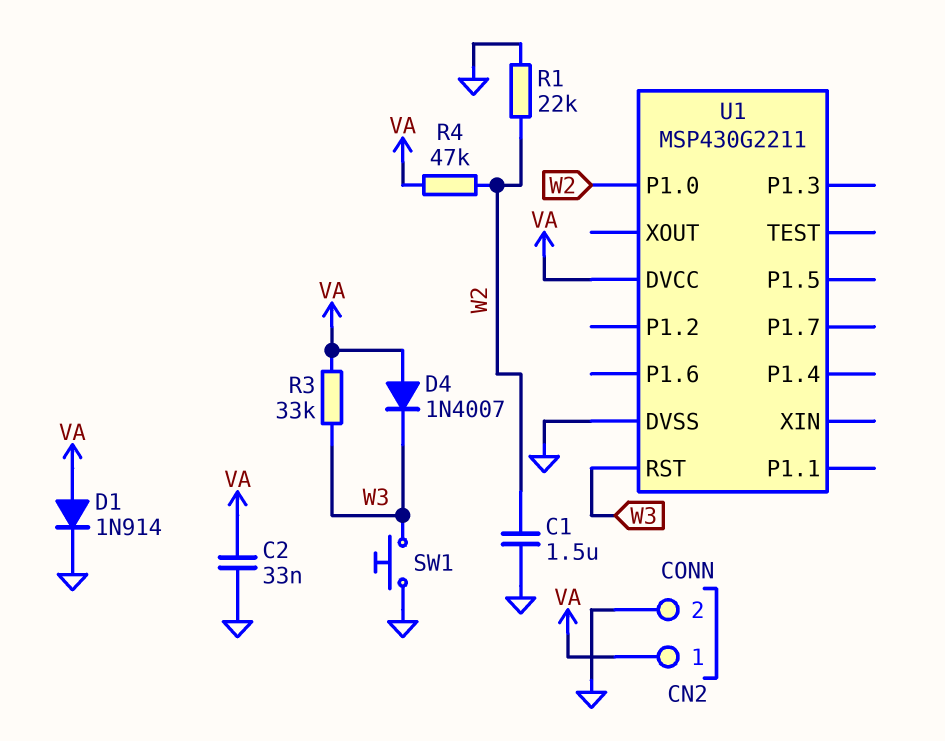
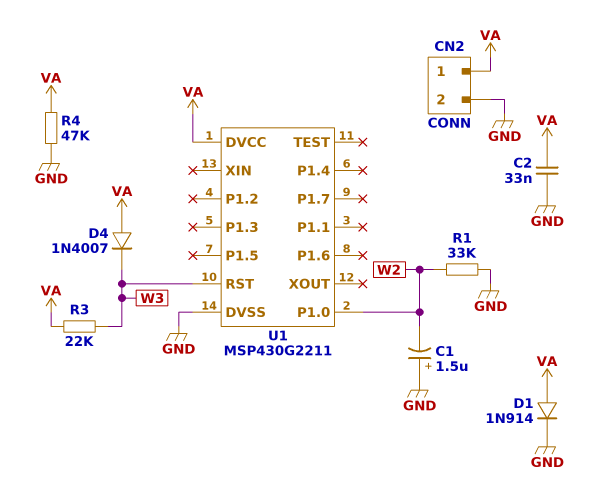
C1: 1.5uF (GND, W2) -> 1.5uF (plus GND, minus W2)
R1: 22k (GND, W2) -> 33k (GND, W2)
R3: 33k (VA, W3) -> 22k (VA, W3)
R4: 47k (VA, W2) -> 47k (GND, VA)
SW1: button (GND, W3) -> none

